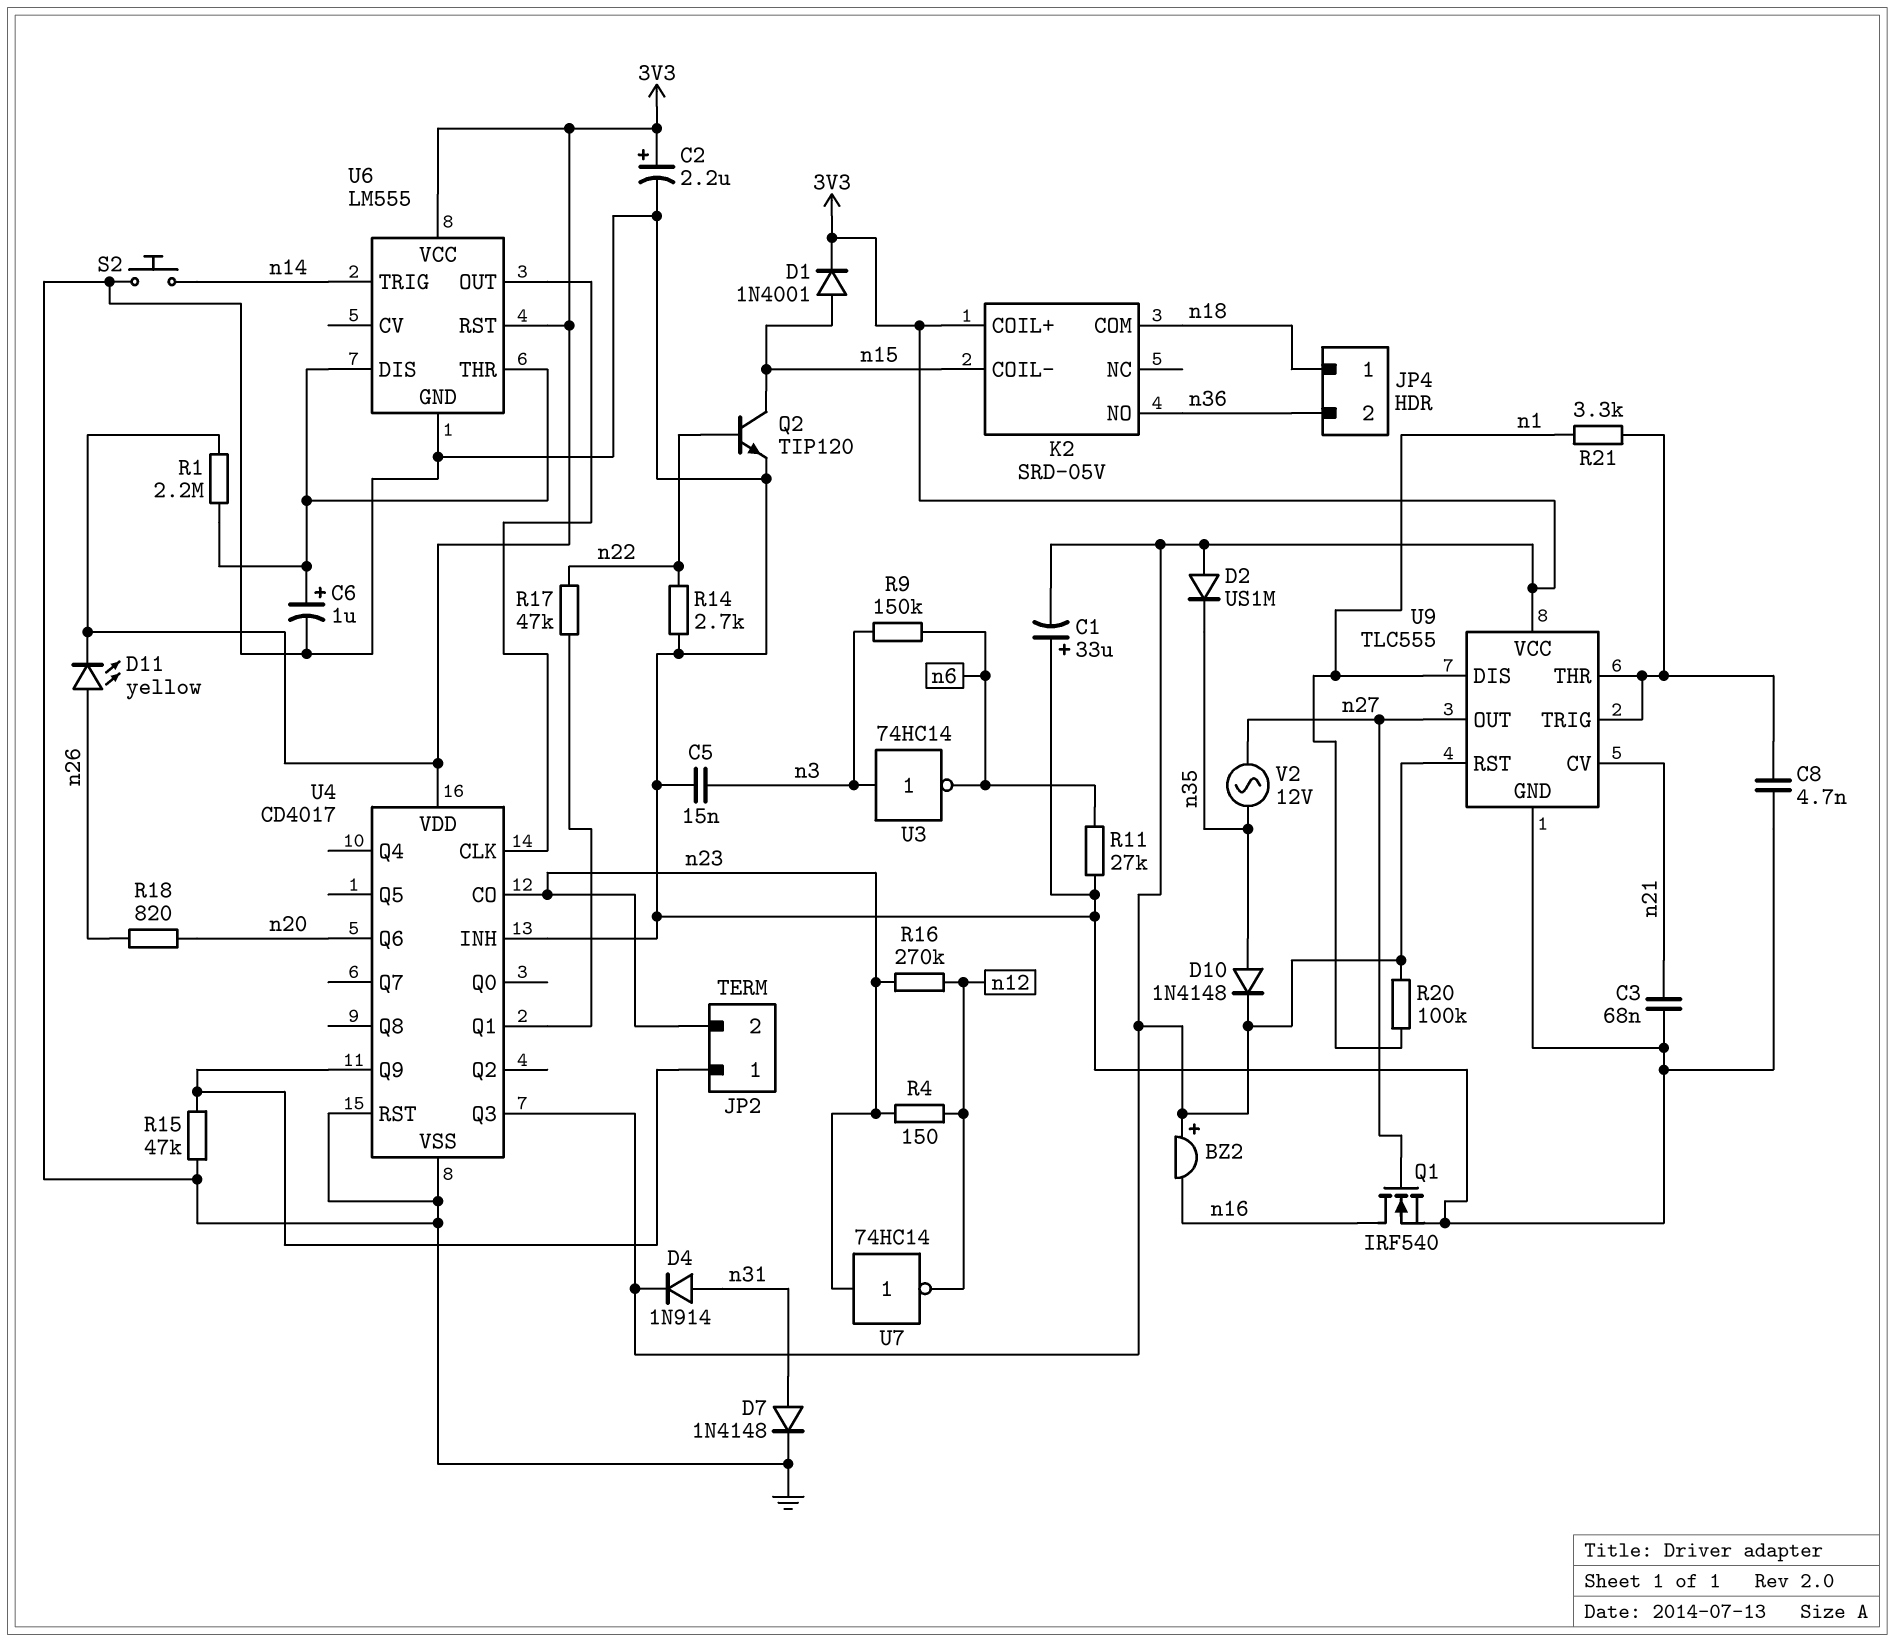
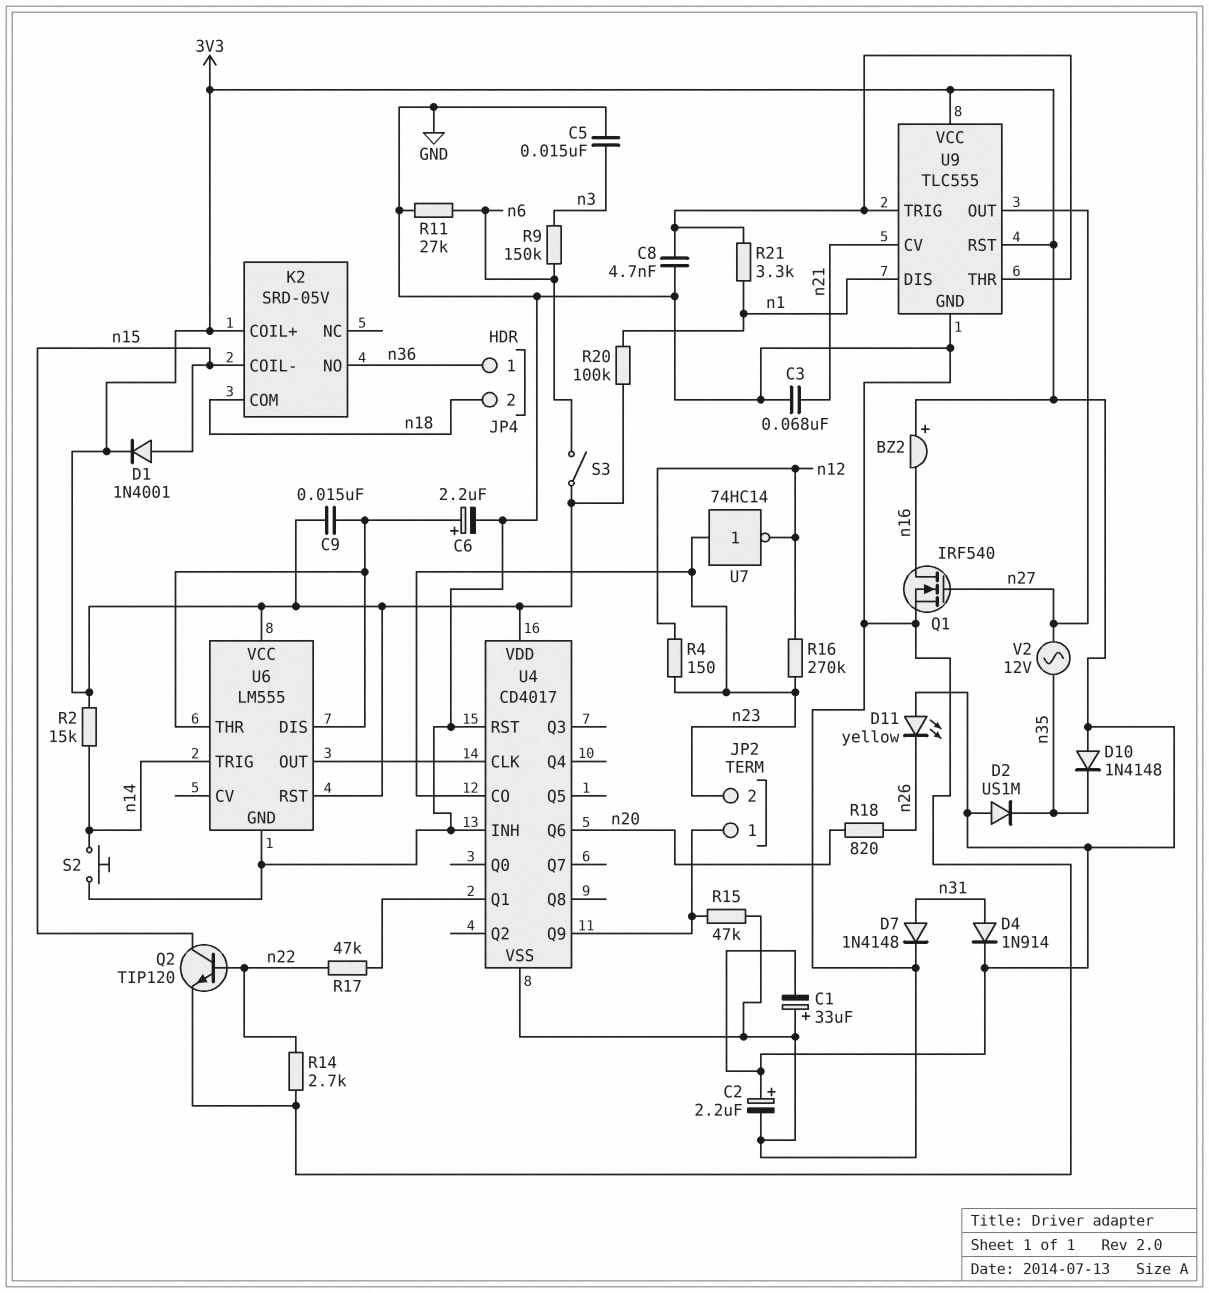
C6: 1uF (plus U6/DIS, minus GND) -> 2.2uF (plus U6/DIS, minus GND)
C9: none -> 15nF (3V3, U6/DIS)
D10: diode 1N4148 (A n35, K 3V3) -> diode 1N4148 (A 3V3, K n35)
D11: LED yellow (A n26, K 3V3) -> LED yellow (A 3V3, K n26)
JP4 pin 1: n18 -> n36
JP4 pin 2: n36 -> n18
R1: 2.2M (3V3, U6/DIS) -> none
R2: none -> 15k (3V3, n14)
S3: none -> switch (3V3, n6)
U3: NOT 74HC14 (in n3, out n6) -> none
U4 pin Q3: 3V3 -> none

